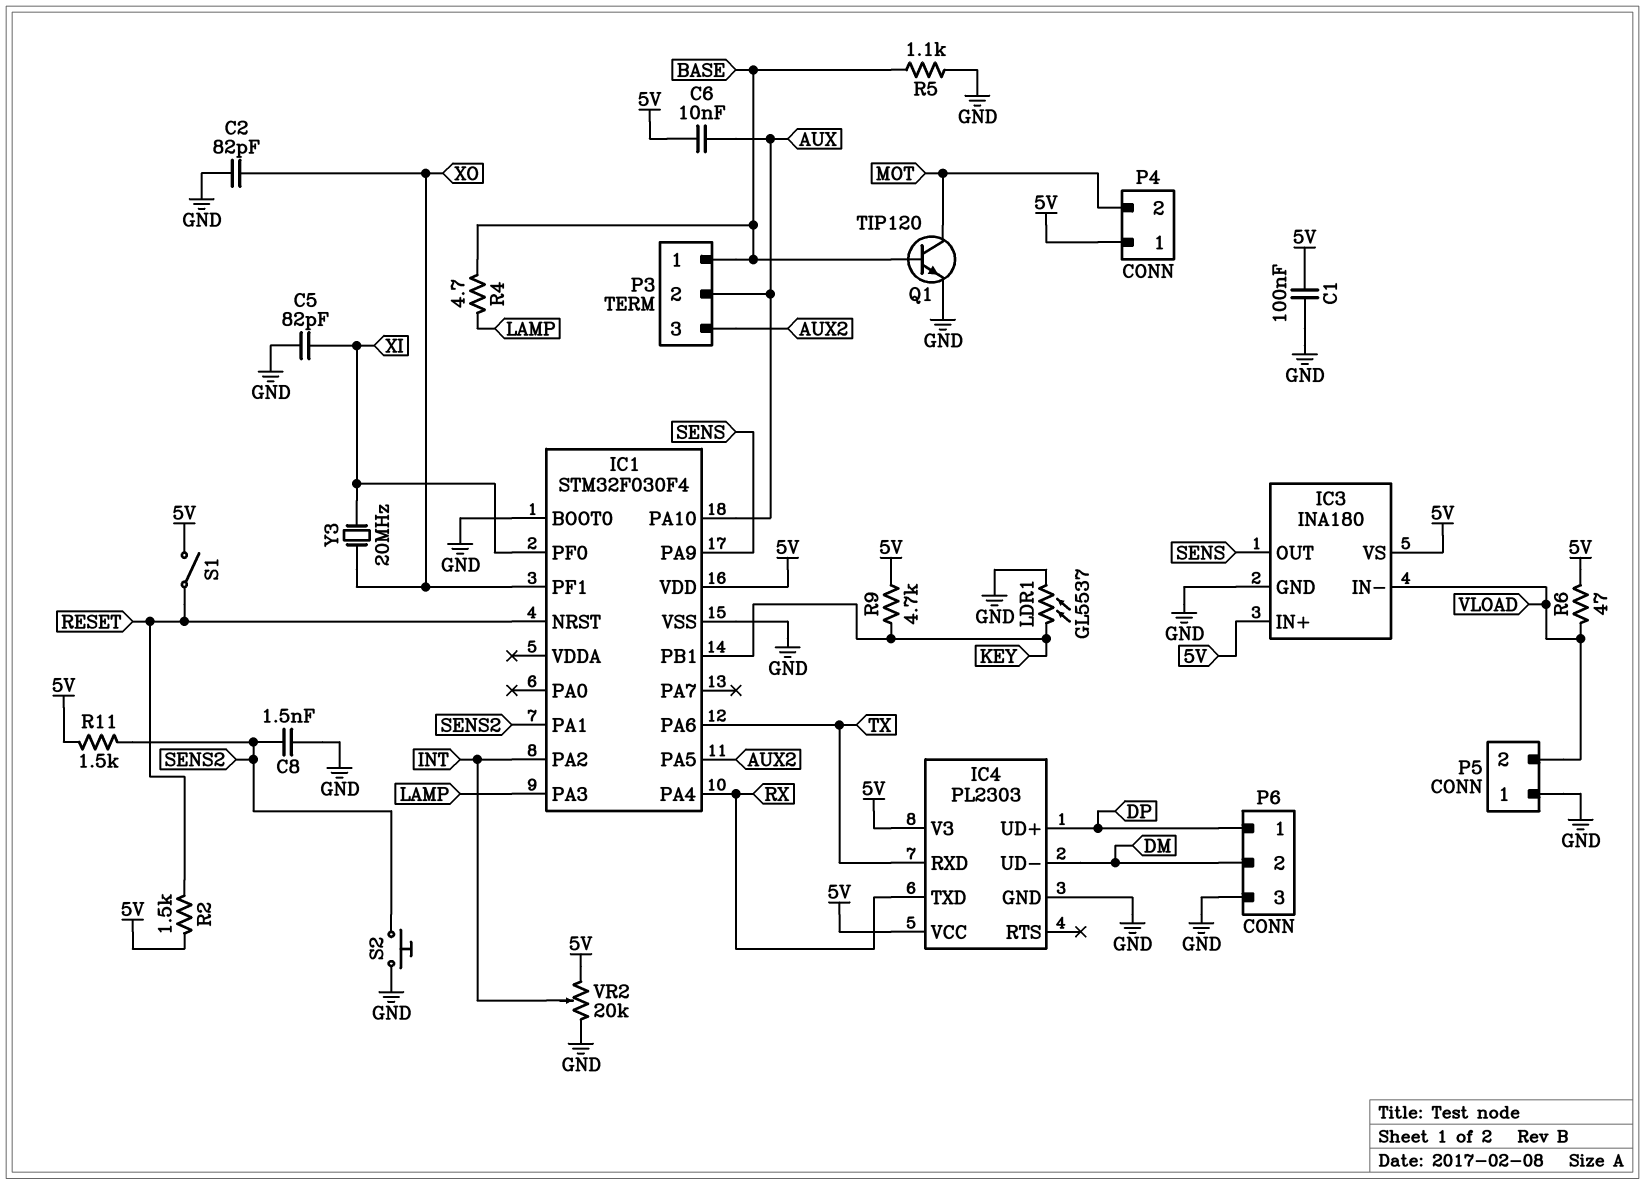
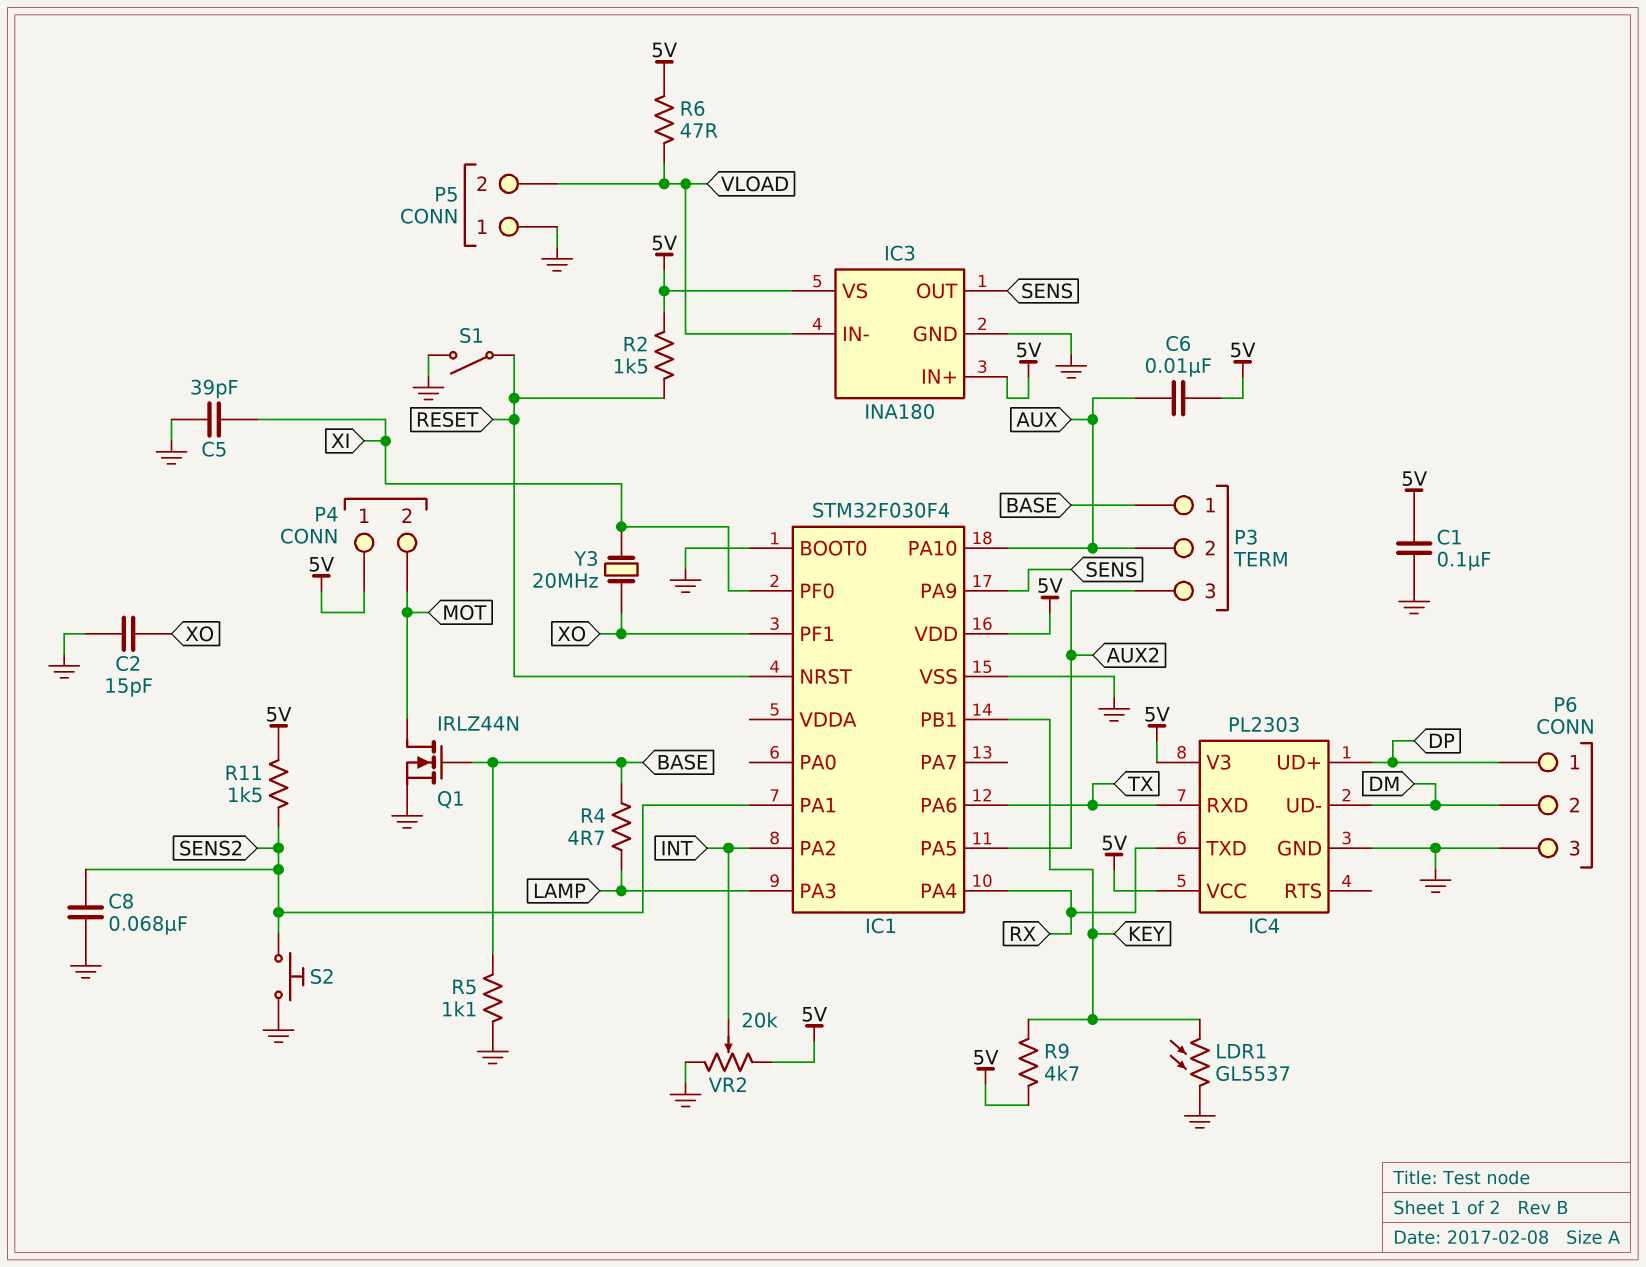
C2: 82pF (GND, XO) -> 15pF (GND, XO)
C5: 82pF (GND, XI) -> 39pF (GND, XI)
C8: 1.5nF (GND, SENS2) -> 68nF (GND, SENS2)
Q1: NPN TIP120 (B BASE, C MOT, E GND) -> NMOS IRLZ44N (G BASE, D MOT, S GND)
S1: switch (5V, RESET) -> switch (GND, RESET)

